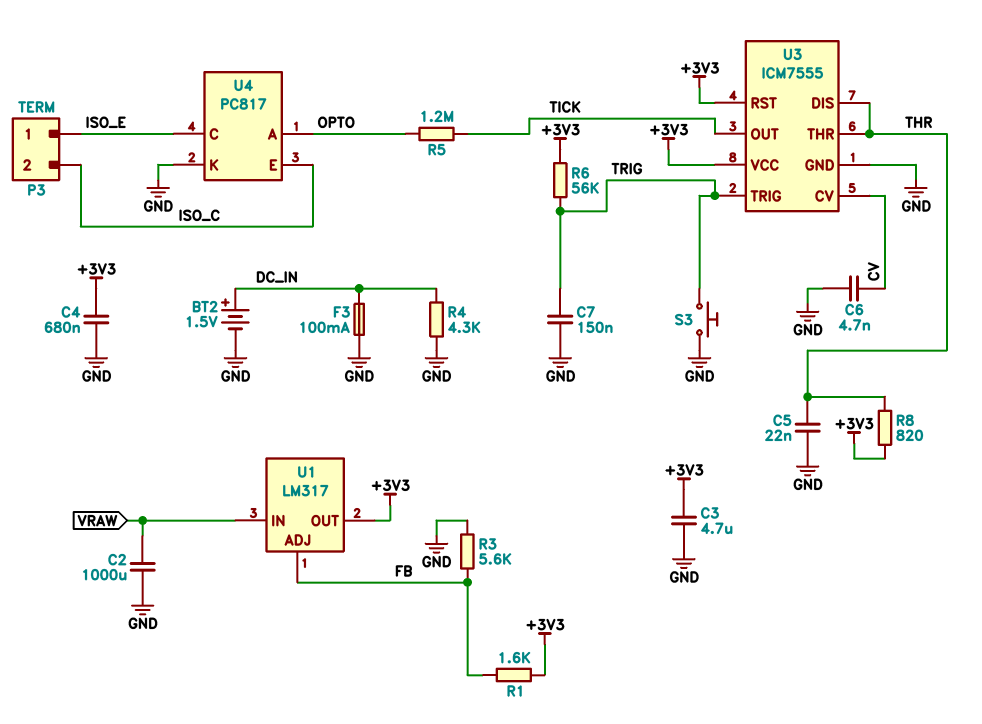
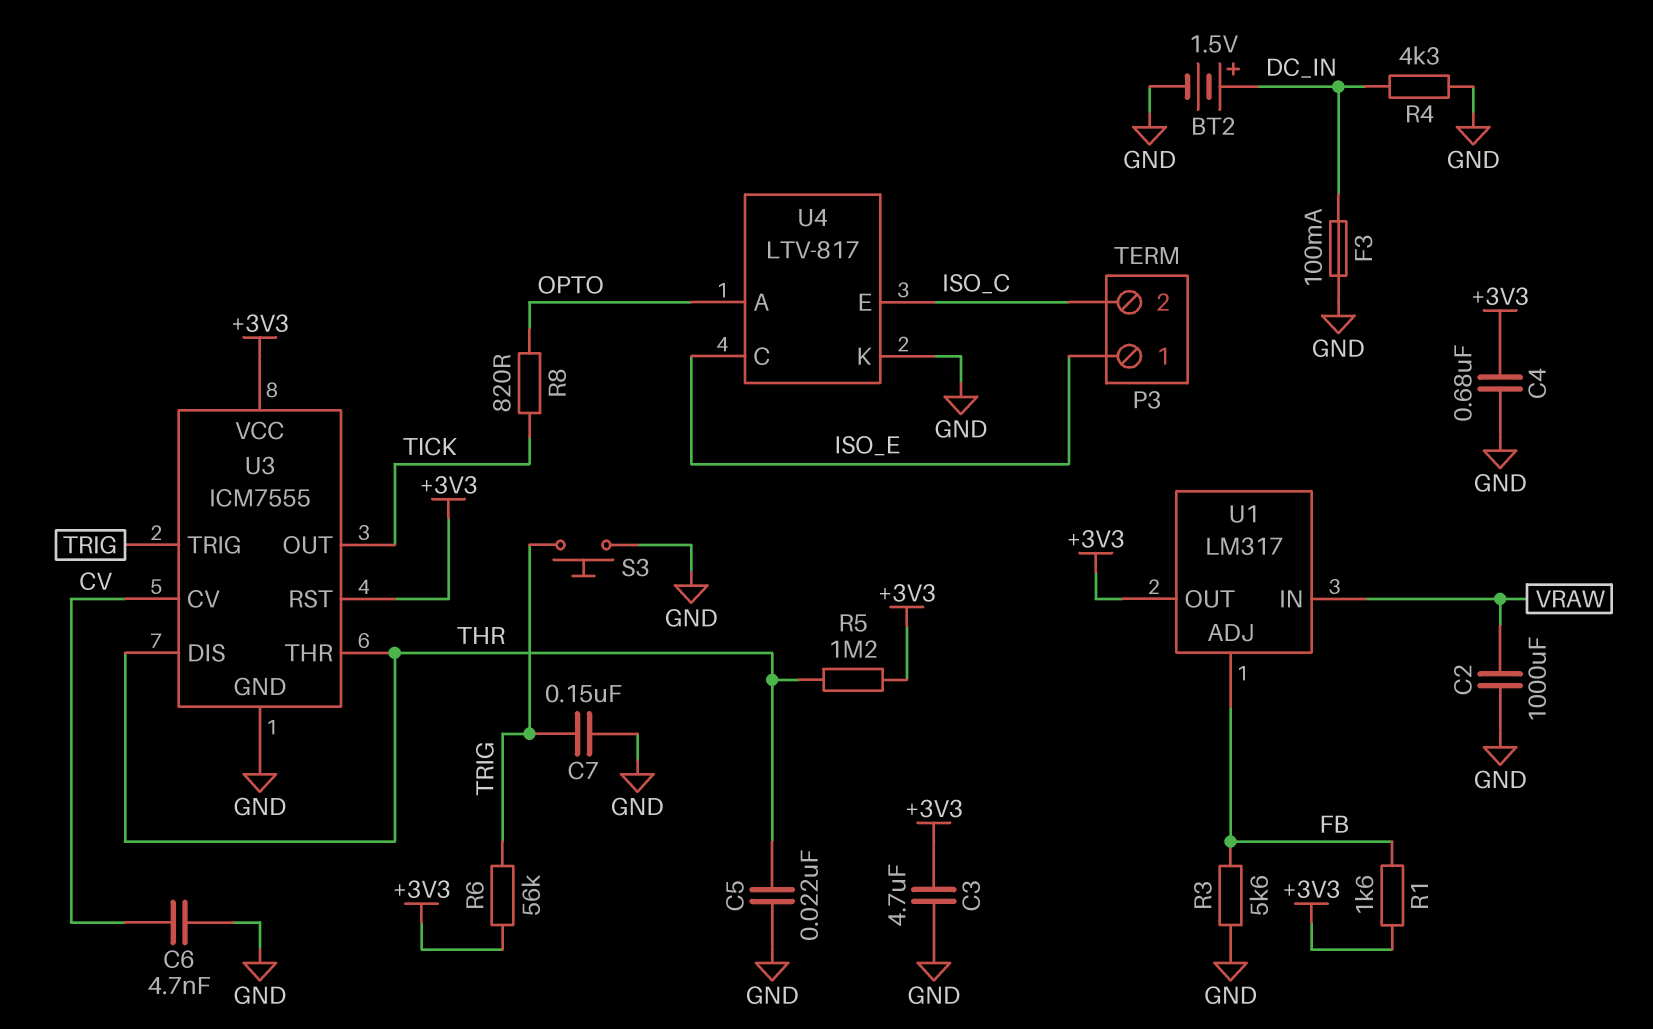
R5: 1.2M (OPTO, TICK) -> 1.2M (+3V3, THR)
R8: 820 (+3V3, THR) -> 820 (OPTO, TICK)
U4: PC817 -> LTV-817

